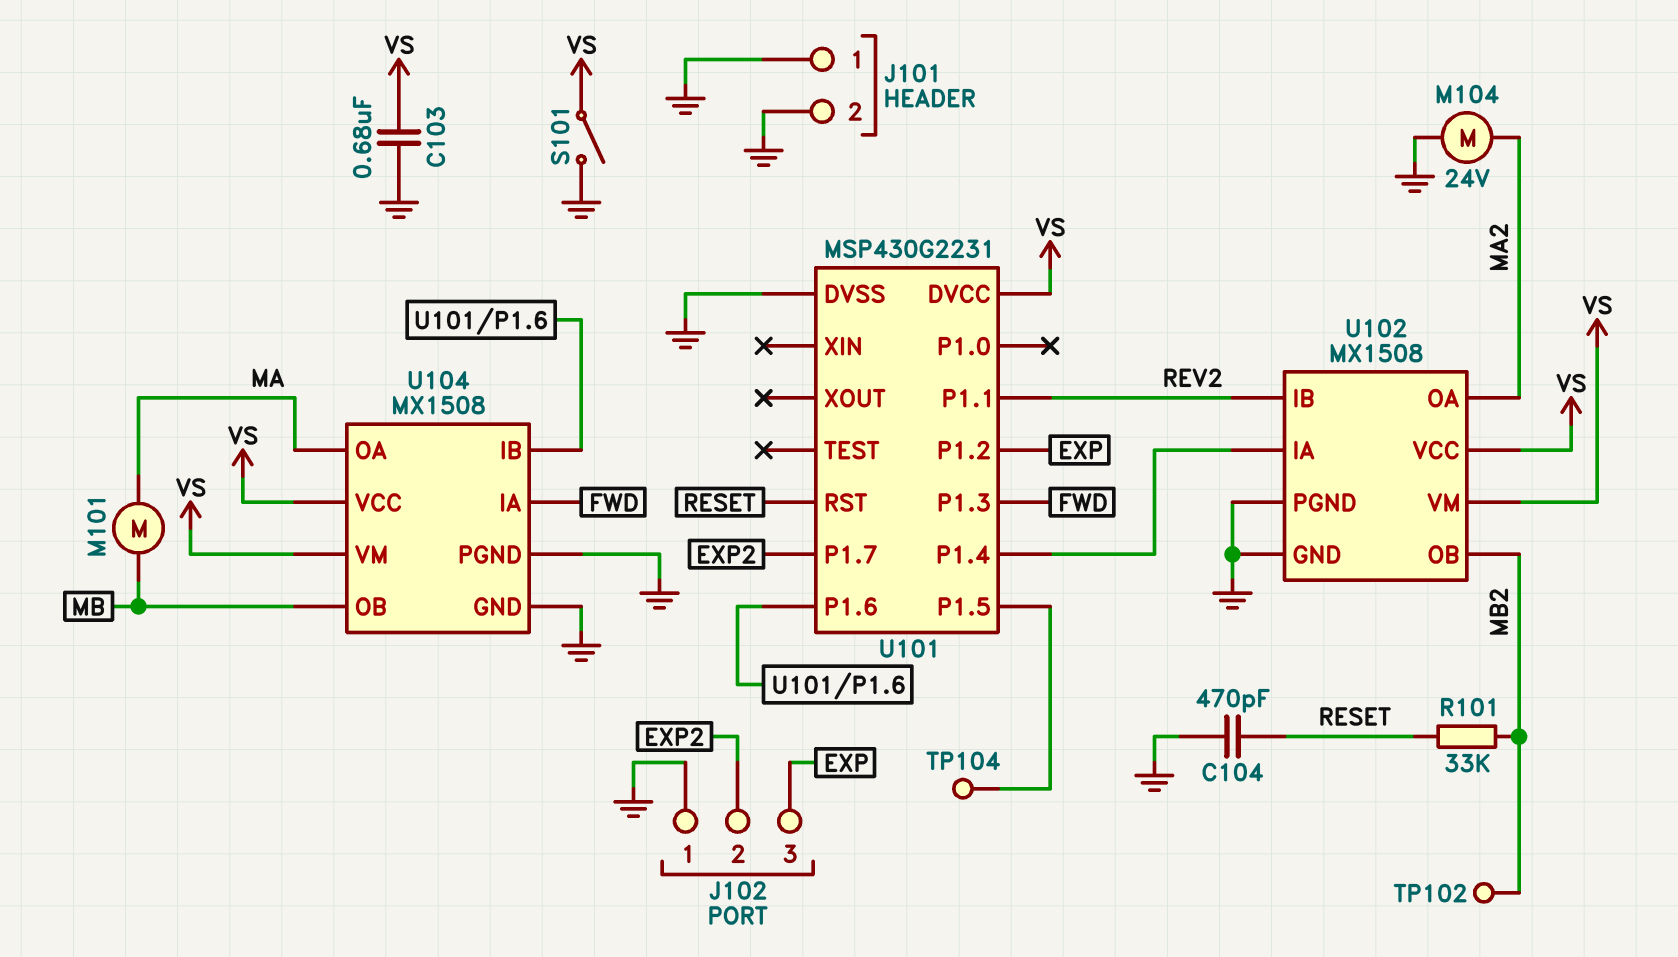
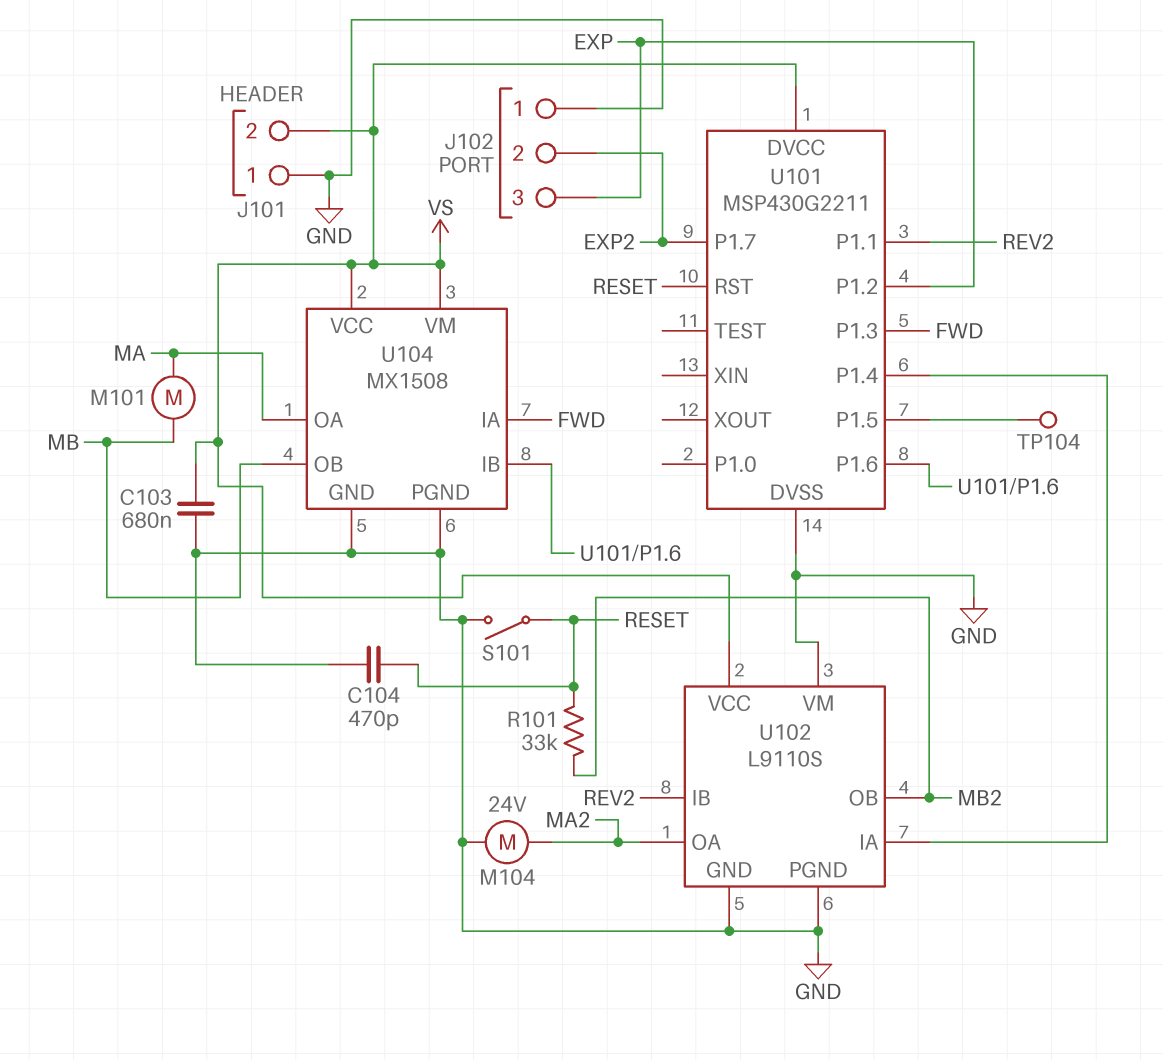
J101 pin 2: GND -> VS
S101: switch (GND, VS) -> switch (GND, RESET)
TP102: test point (MB2) -> none
U101: MSP430G2231 -> MSP430G2211
U102: MX1508 -> L9110S
U102 pin VM: VS -> GND

